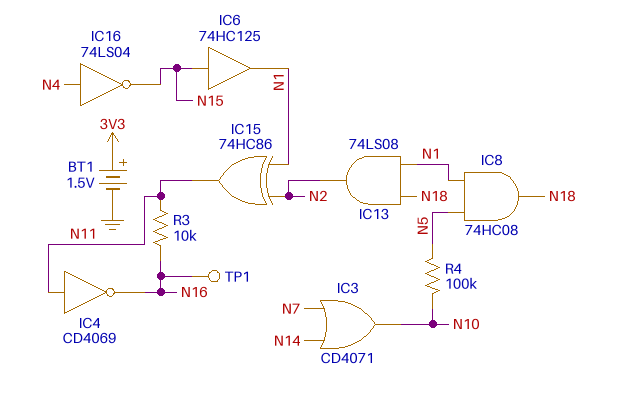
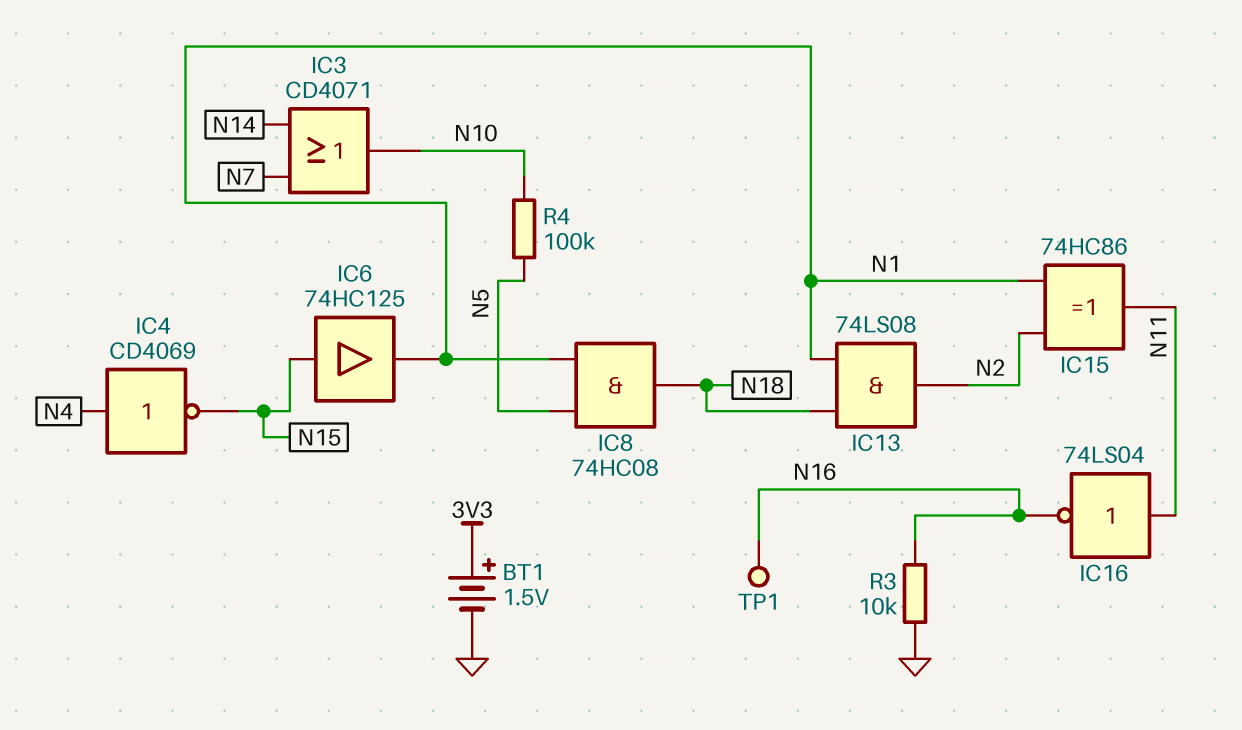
IC4: NOT CD4069 (in N11, out N16) -> NOT CD4069 (in N4, out N15)
IC16: NOT 74LS04 (in N4, out N15) -> NOT 74LS04 (in N11, out N16)
R3: 10k (N11, N16) -> 10k (GND, N16)

